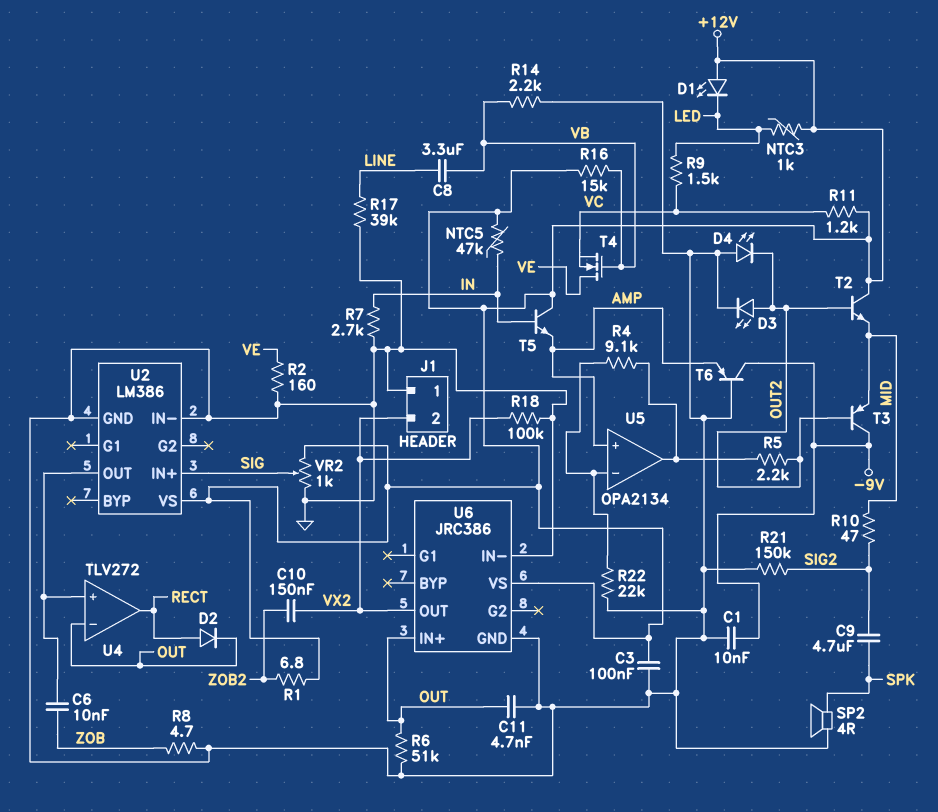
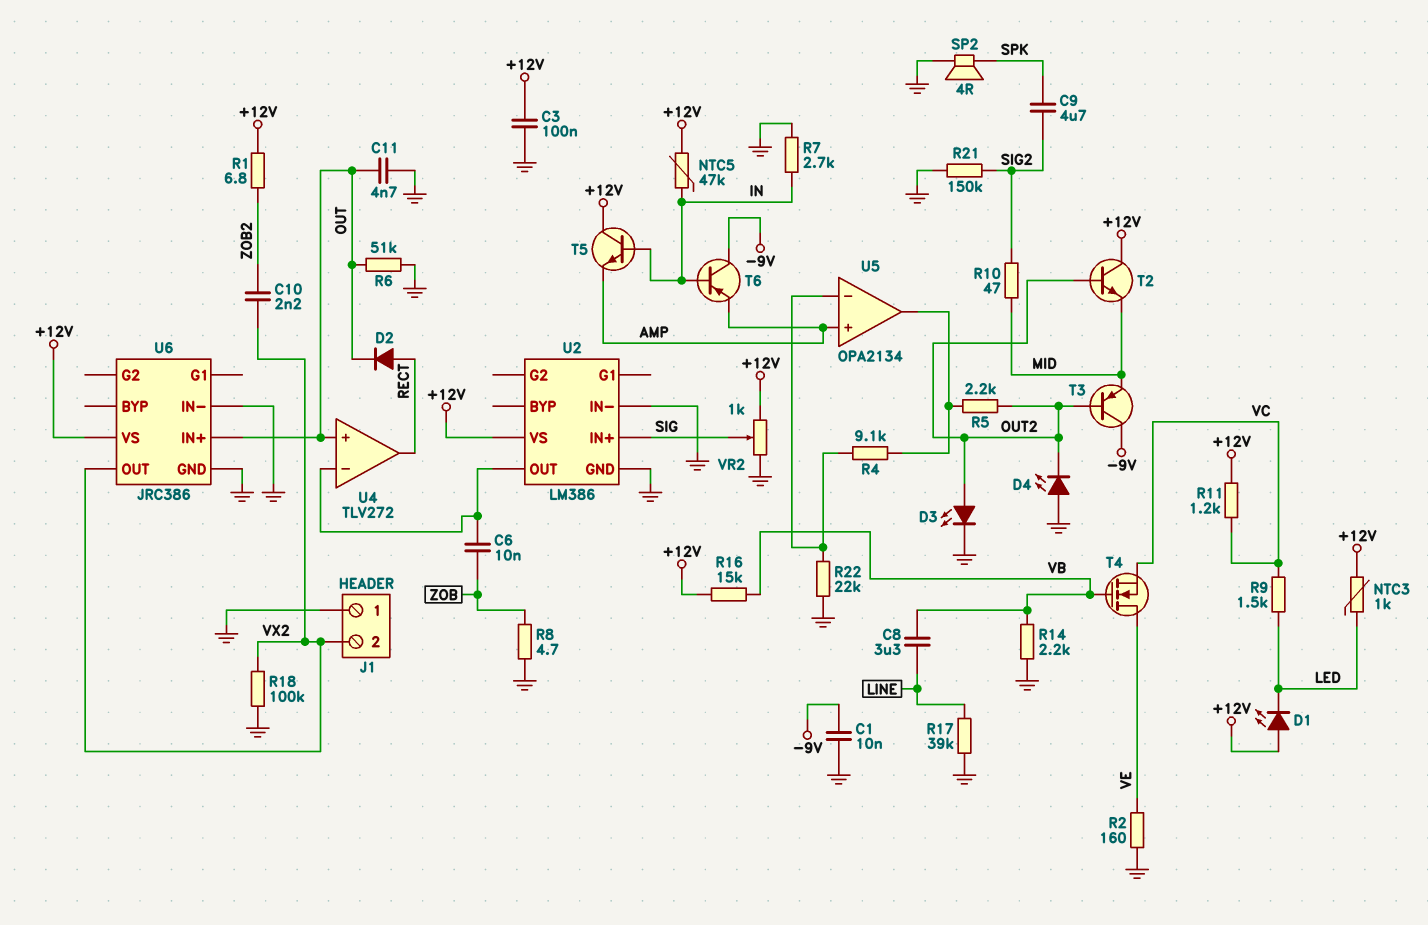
C10: 150nF (VX2, ZOB2) -> 2.2nF (VX2, ZOB2)
T6: PNP (B GND, C -9V, E AMP) -> PNP (B IN, C -9V, E AMP)
U4 pin in+: U2/OUT -> OUT
U4 pin in-: OUT -> U2/OUT

